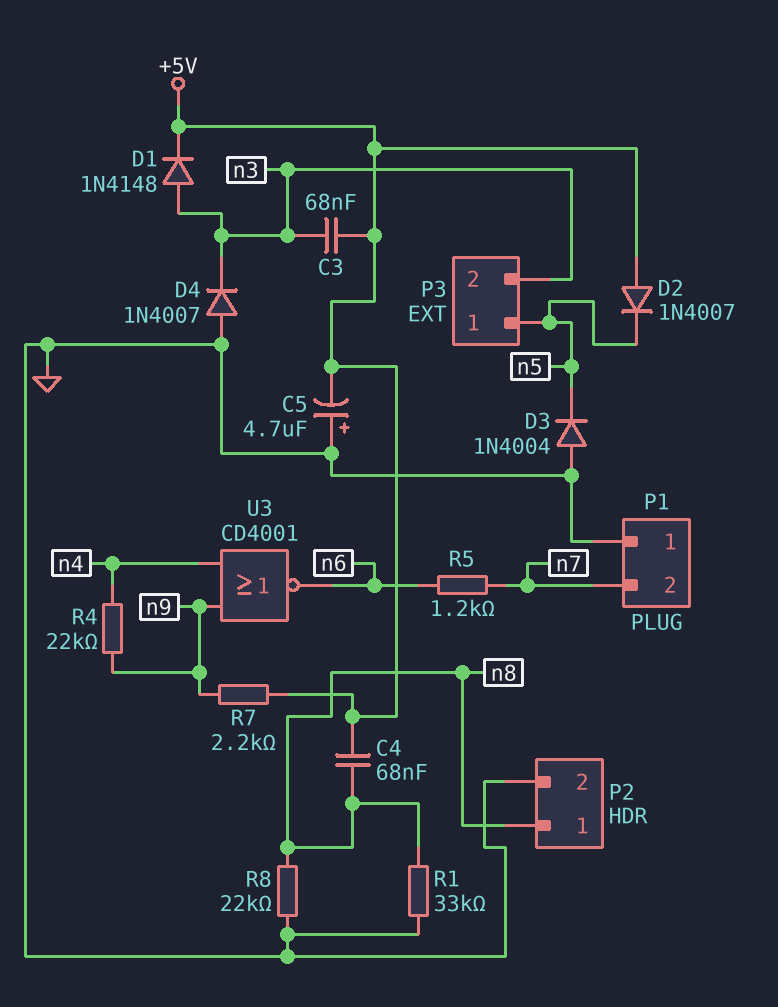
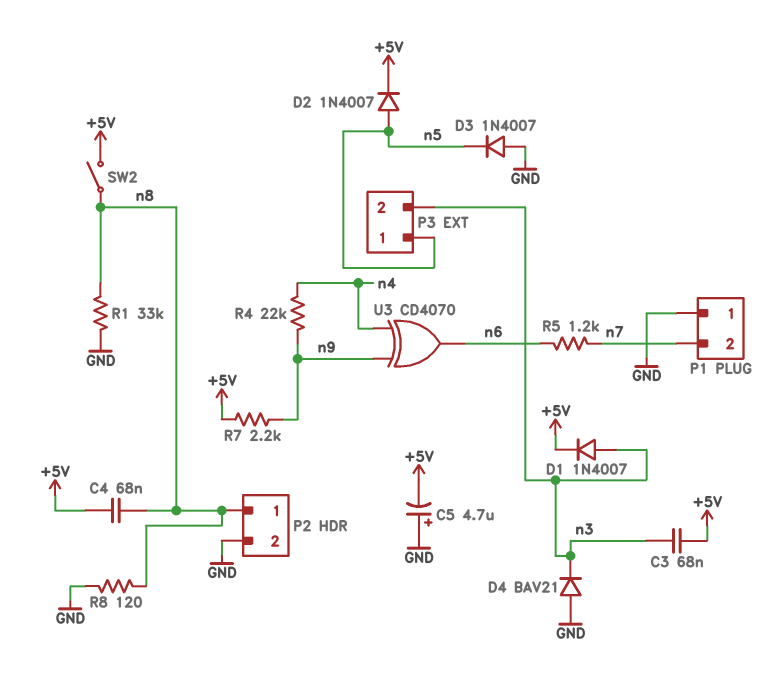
D1: diode 1N4148 (A n3, K +5V) -> diode 1N4007 (A n3, K +5V)
D2: diode 1N4007 (A +5V, K n5) -> diode 1N4007 (A n5, K +5V)
D3: diode 1N4004 (A GND, K n5) -> diode 1N4007 (A GND, K n5)
D4: diode 1N4007 (A GND, K n3) -> diode BAV21 (A GND, K n3)
R8: 22k (GND, n8) -> 120 (GND, n8)
SW2: none -> switch (+5V, n8)
U3: NOR CD4001 (in n4, in n9, out n6) -> XOR CD4070 (in n4, in n9, out n6)

